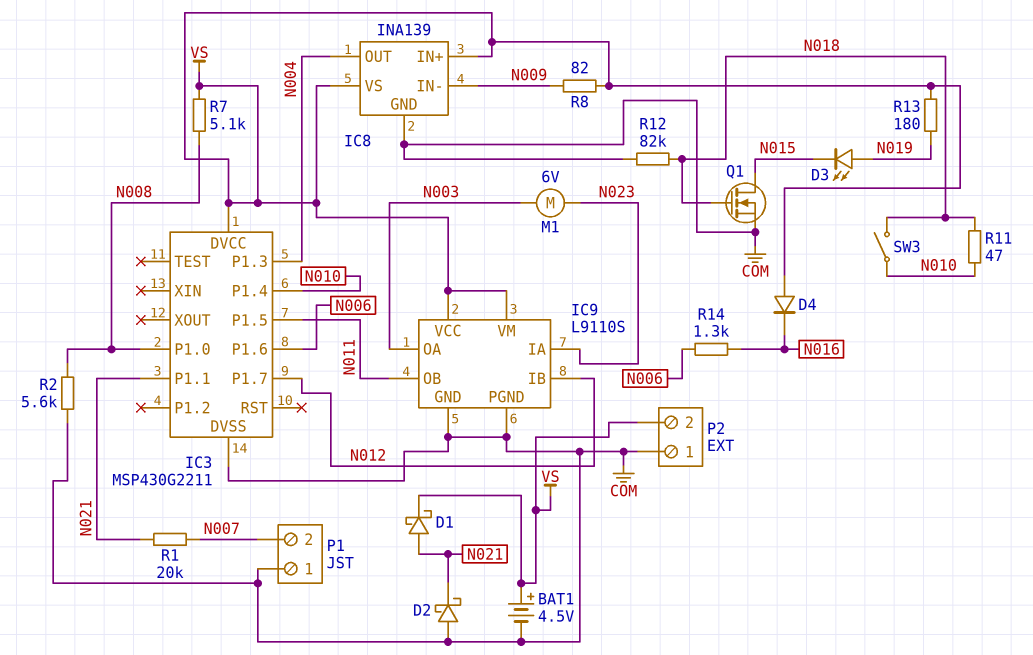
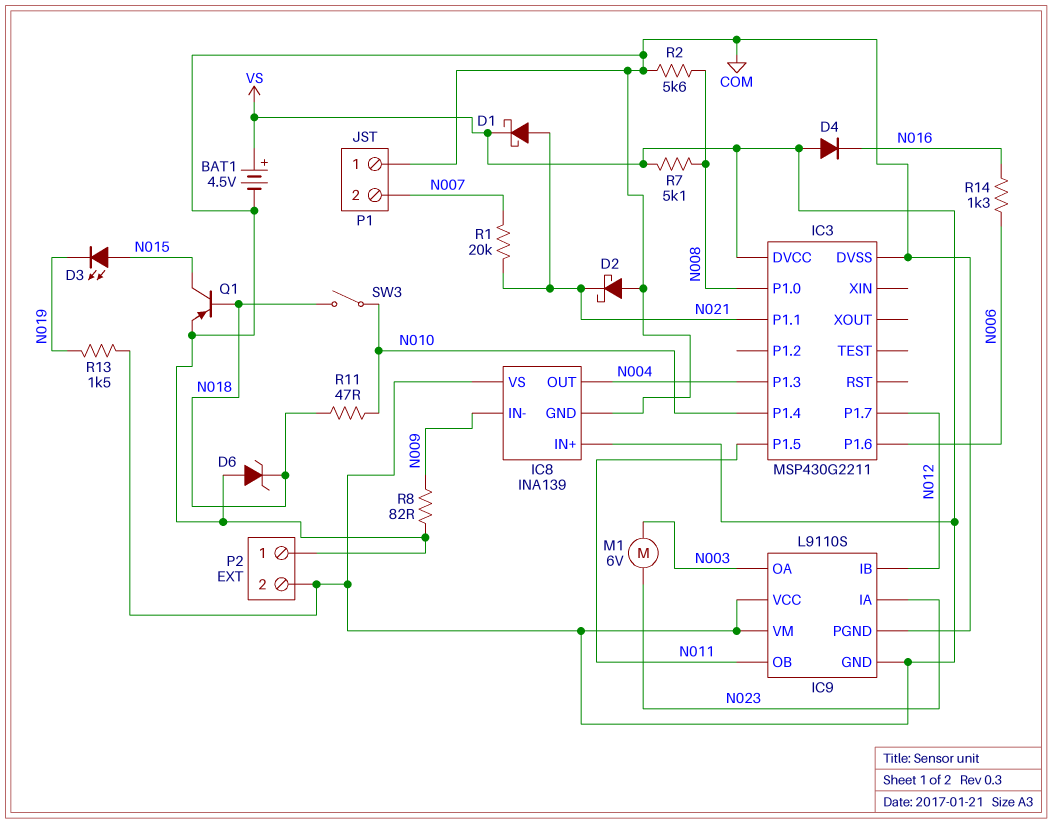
D3: LED (A N019, K N015) -> LED (A N015, K N019)
D6: none -> zener (A COM, K N018)
IC9 pin GND: COM -> VS
Q1: NMOS (G N018, D N015, S COM) -> PNP (B N018, C N015, E COM)
R8: 82 (N009, VS) -> 82 (COM, N009)
R12: 82k (COM, N018) -> none
R13: 180 (N019, VS) -> 1.5k (N019, VS)

